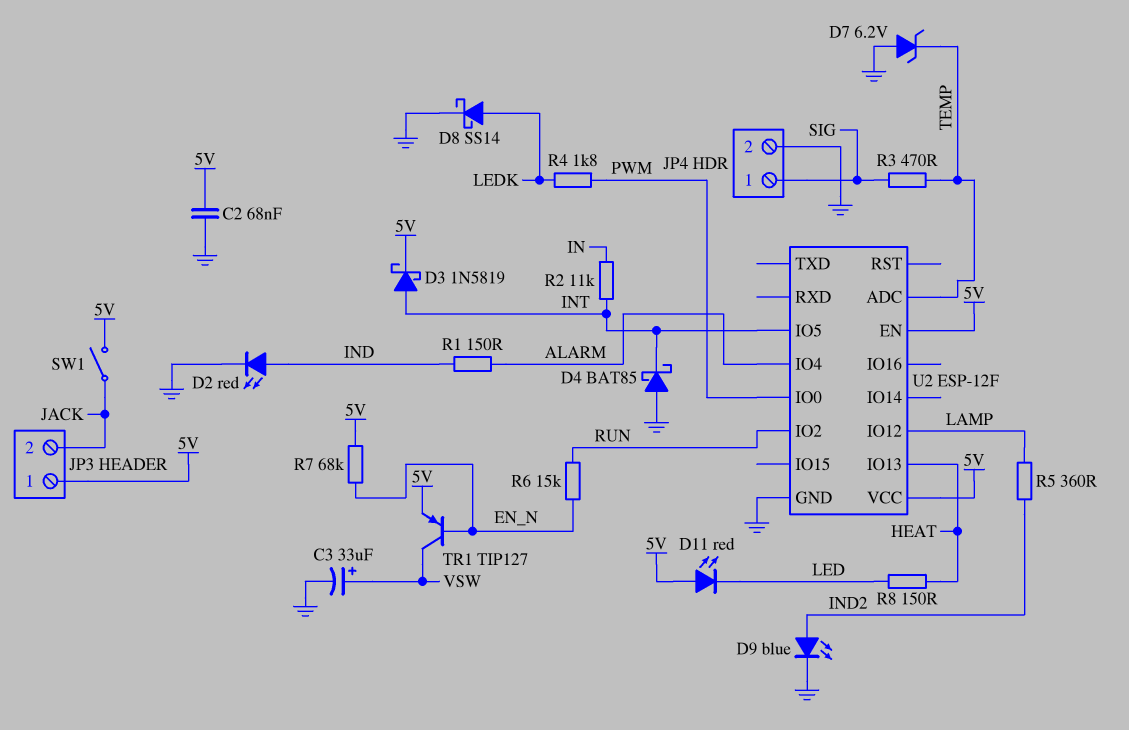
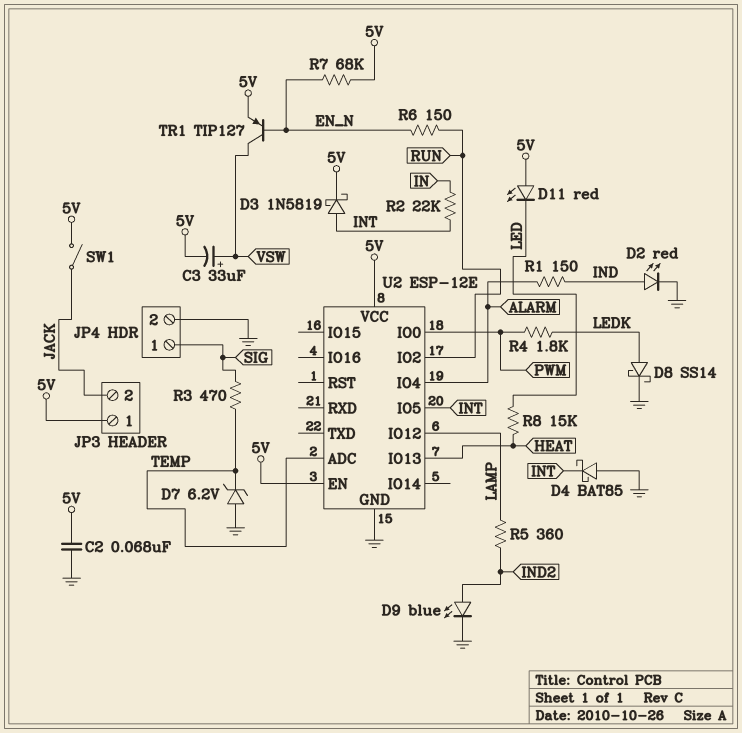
C3: 33uF (plus VSW, minus GND) -> 33uF (plus VSW, minus 5V)
R2: 11k (IN, INT) -> 22k (IN, INT)
R6: 15k (EN_N, RUN) -> 150 (EN_N, RUN)
R8: 150 (HEAT, LED) -> 15k (HEAT, LED)
U2: ESP-12F -> ESP-12E

